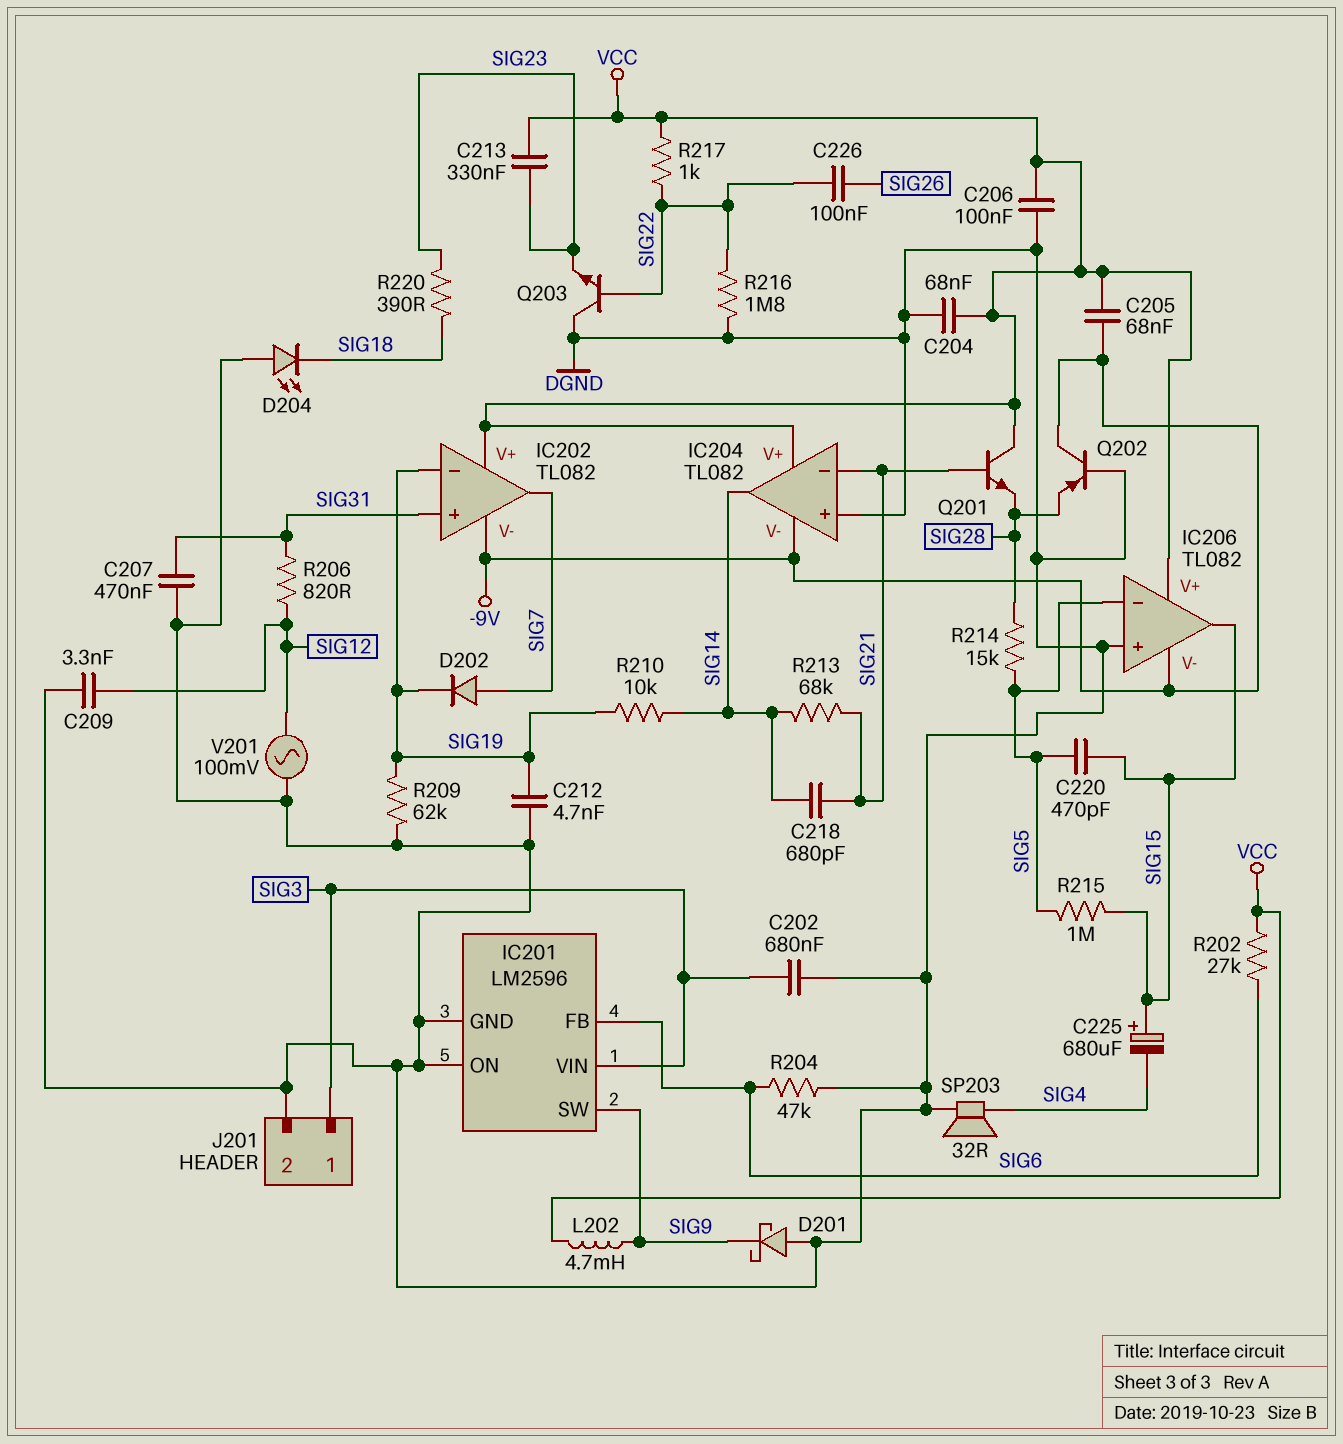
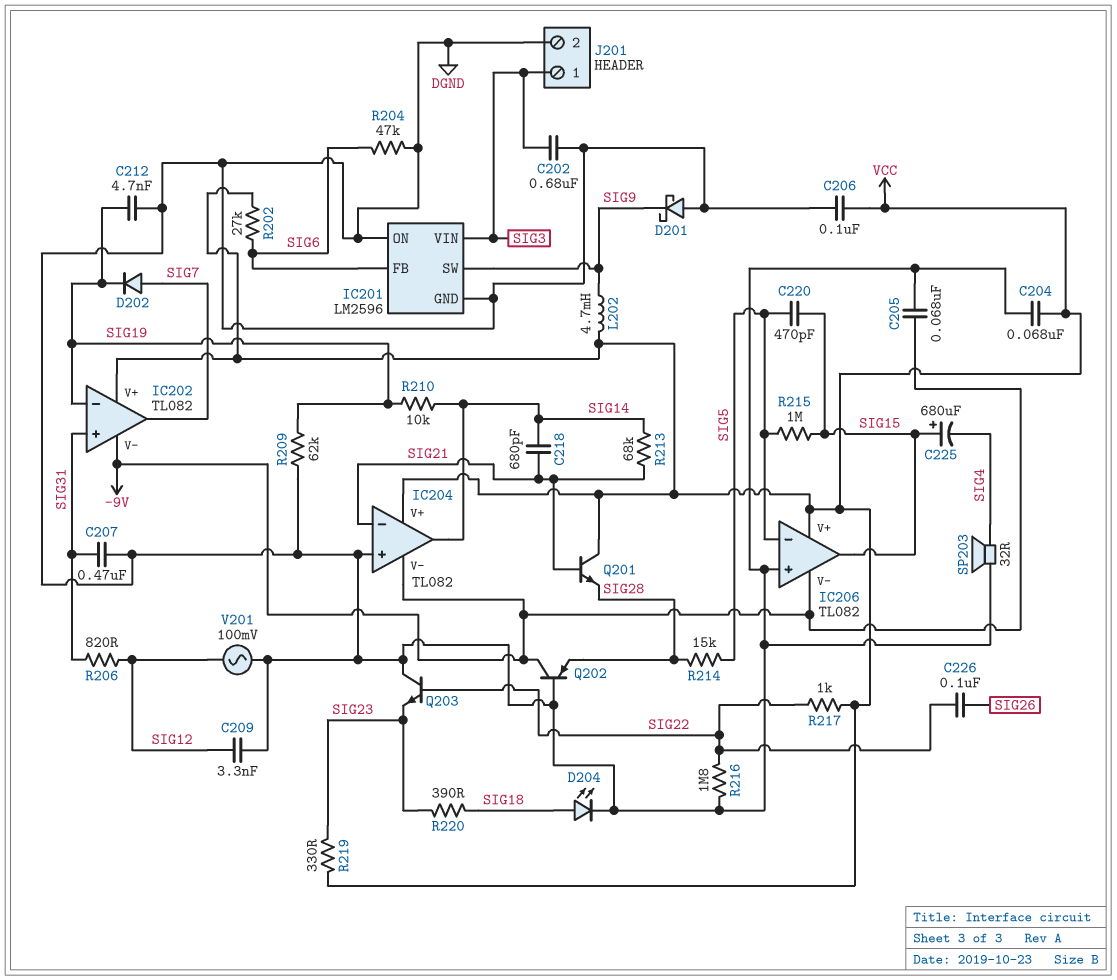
C205: 68nF (-9V, VCC) -> 68nF (-9V, DGND)
C213: 330nF (SIG23, VCC) -> none
D204: LED (A DGND, K SIG18) -> LED (A SIG18, K DGND)
R219: none -> 330 (SIG23, VCC)

